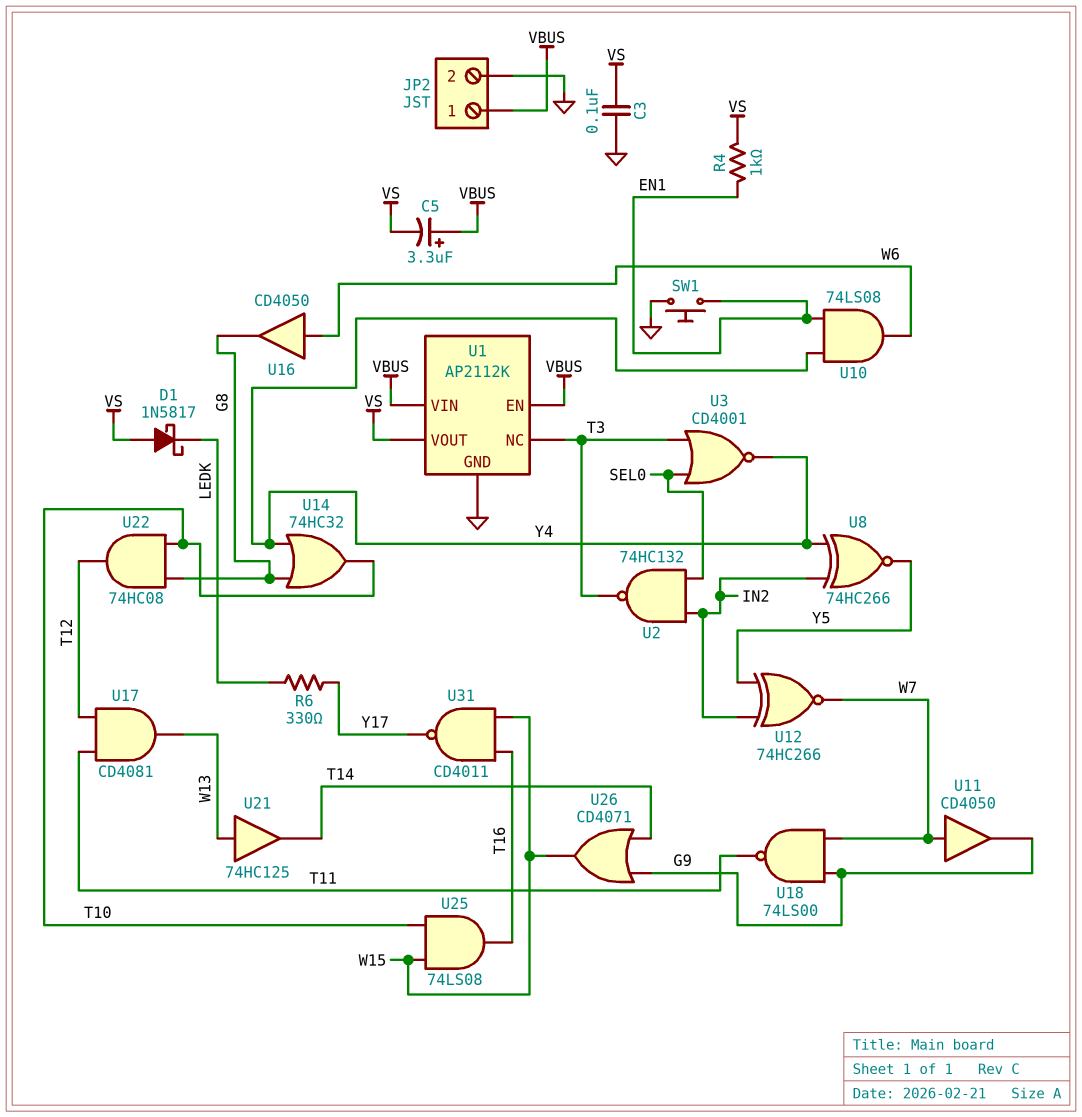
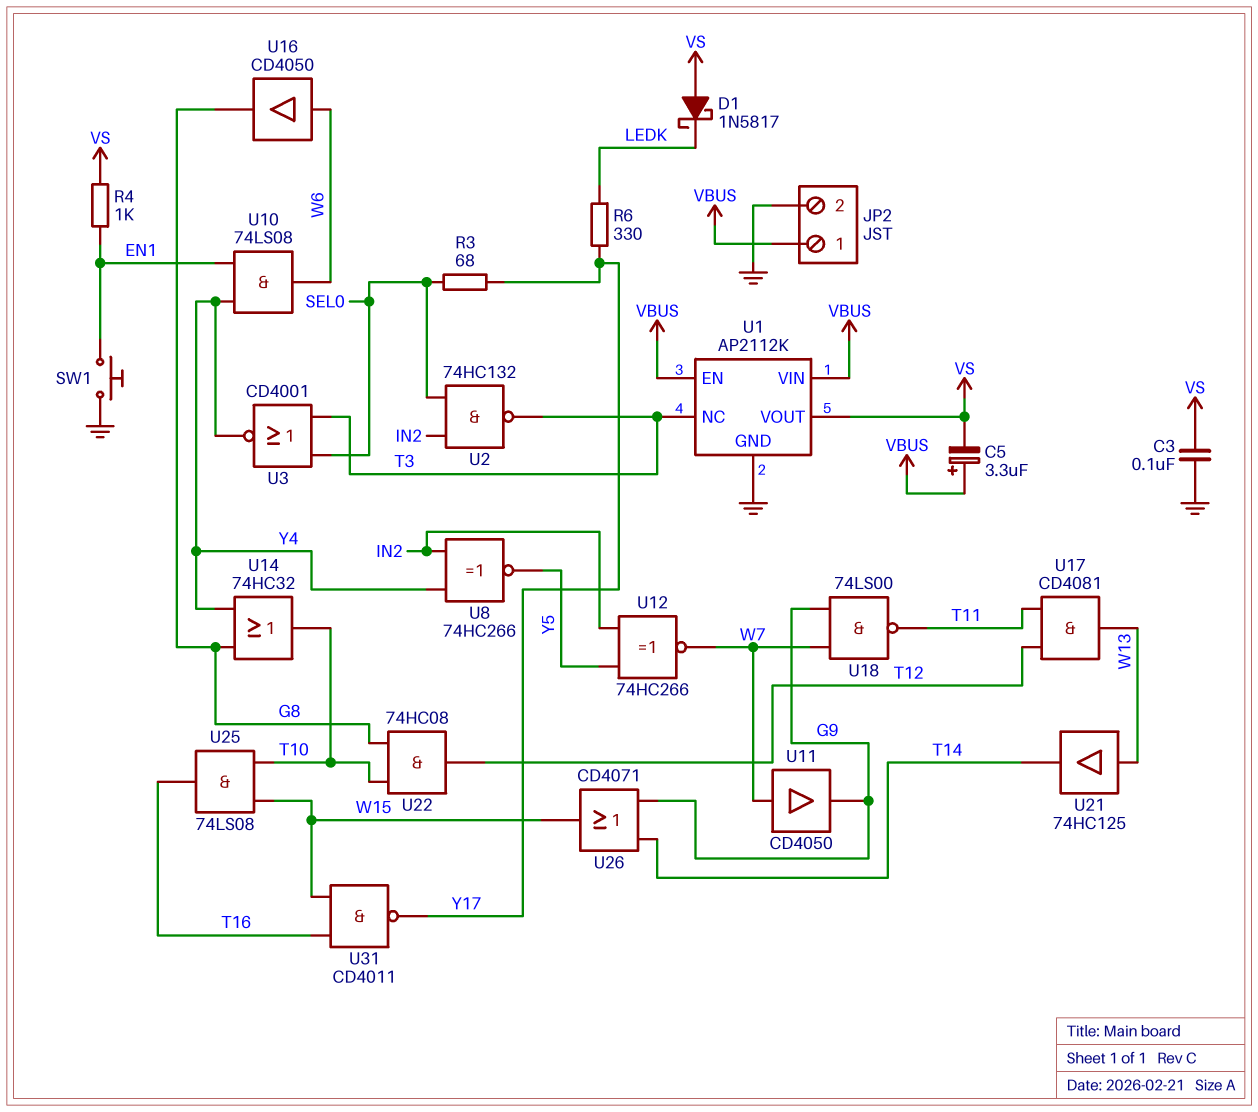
R3: none -> 68 (SEL0, Y17)

